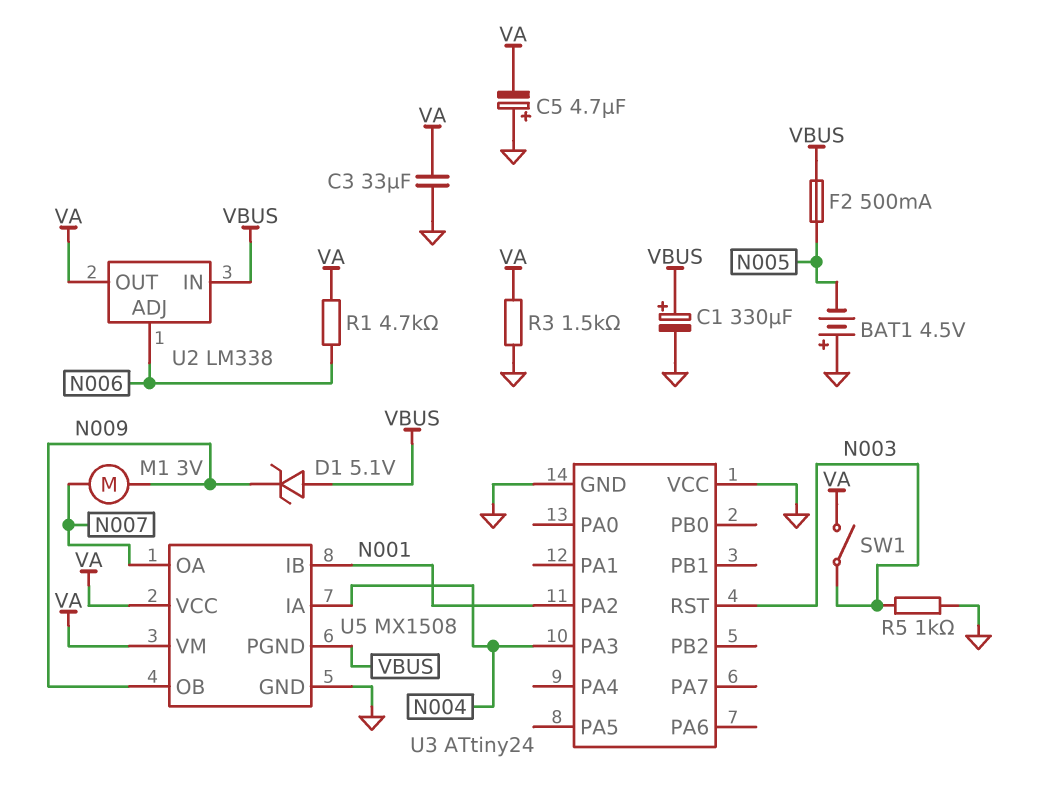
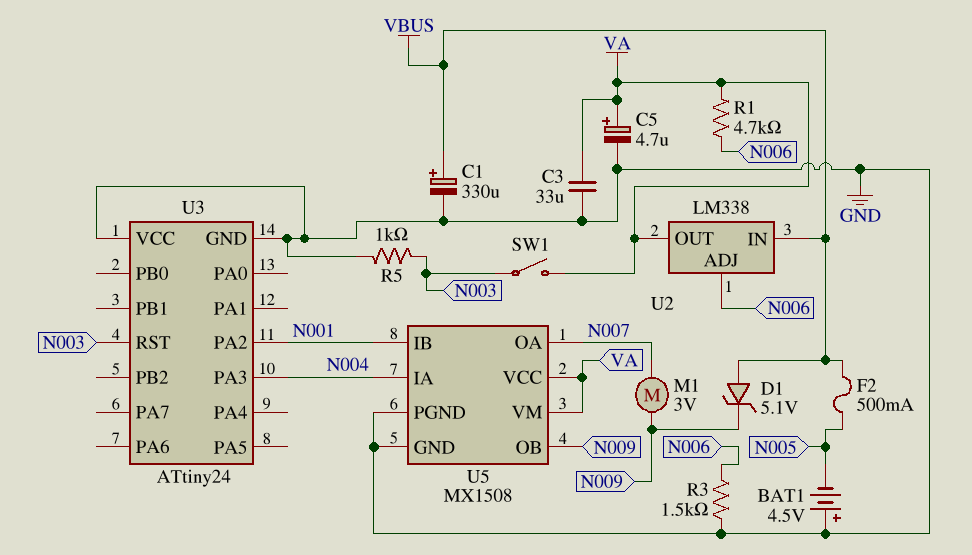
C5: 4.7uF (plus GND, minus VA) -> 4.7uF (plus VA, minus GND)
R3: 1.5k (GND, VA) -> 1.5k (GND, N006)
U5 pin PGND: VBUS -> GND

